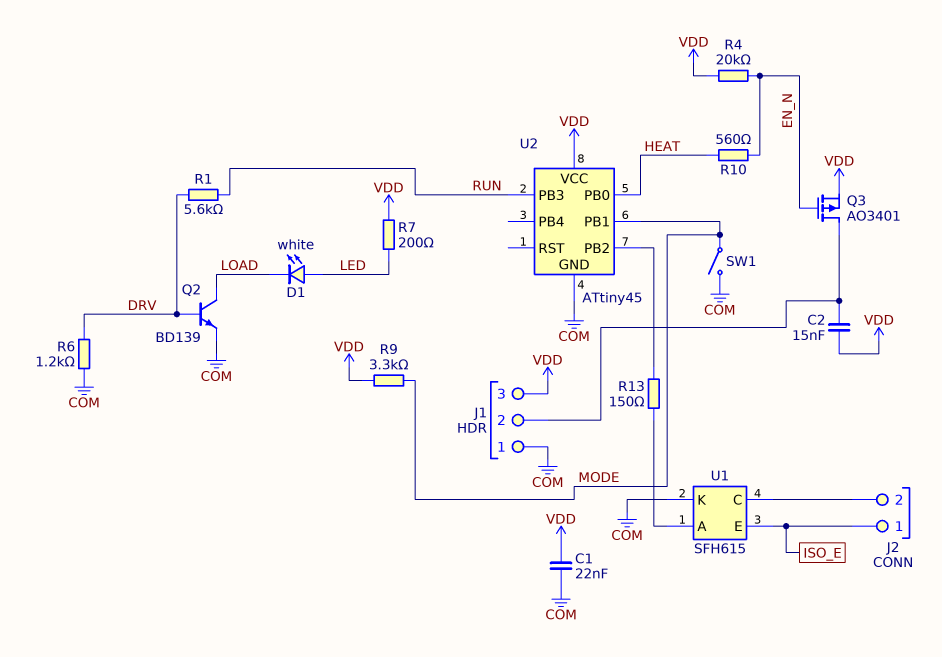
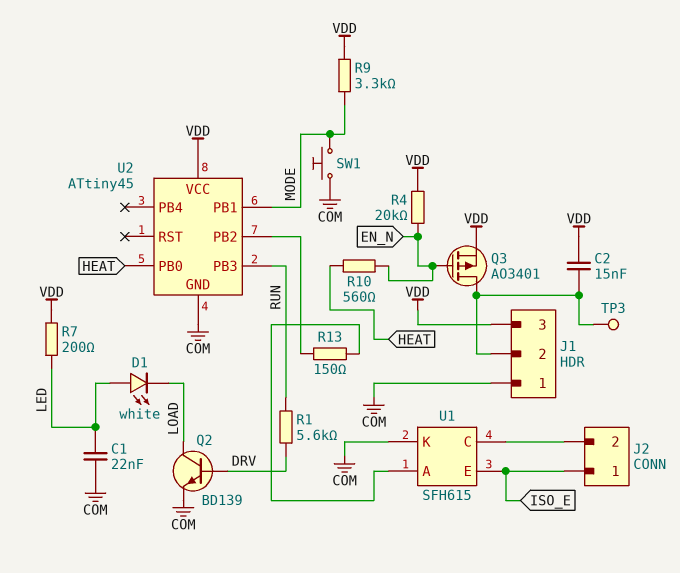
C1: 22nF (COM, VDD) -> 22nF (COM, LED)
R6: 1.2k (COM, DRV) -> none
SW1: switch (COM, MODE) -> button (COM, MODE)
TP3: none -> test point (J1/2)

